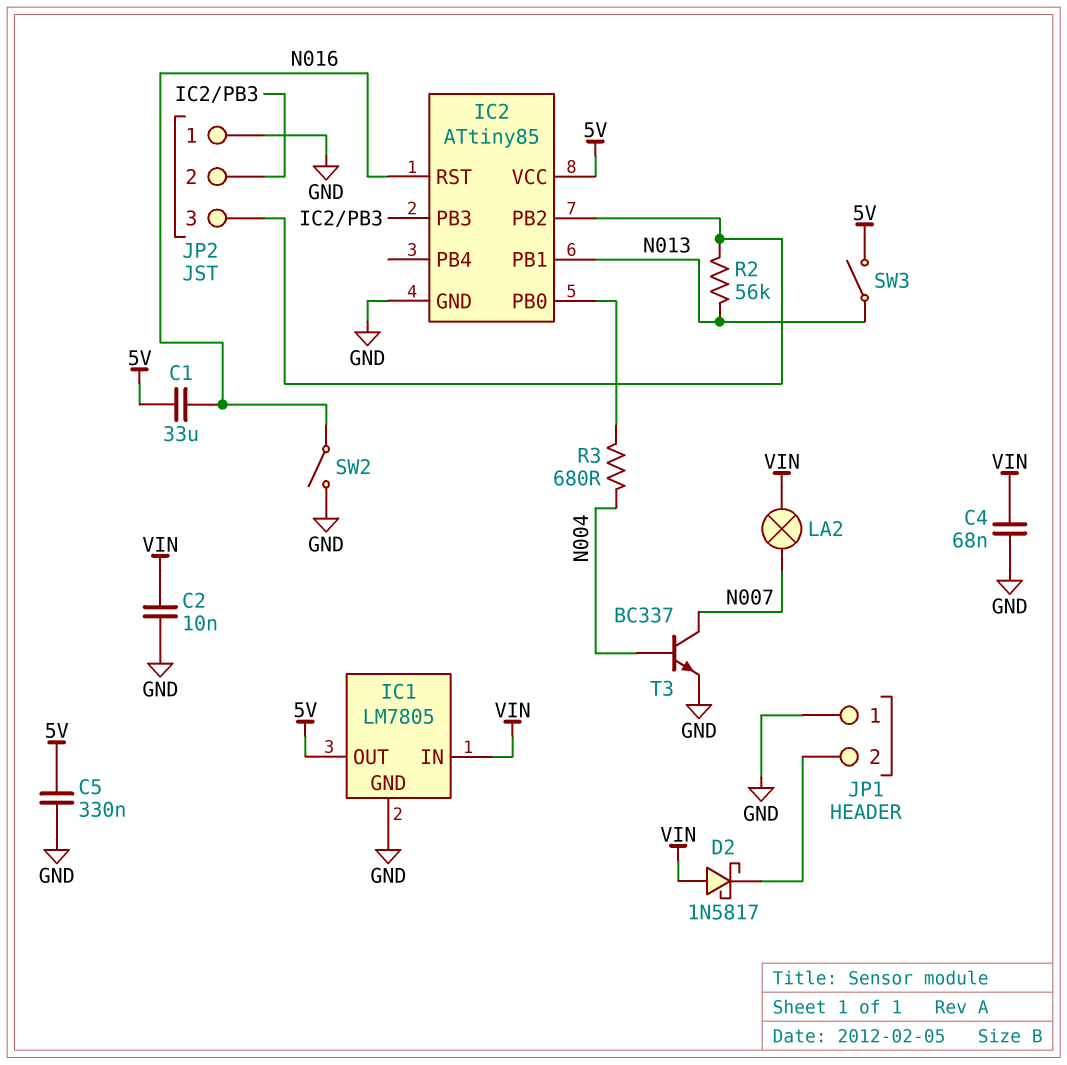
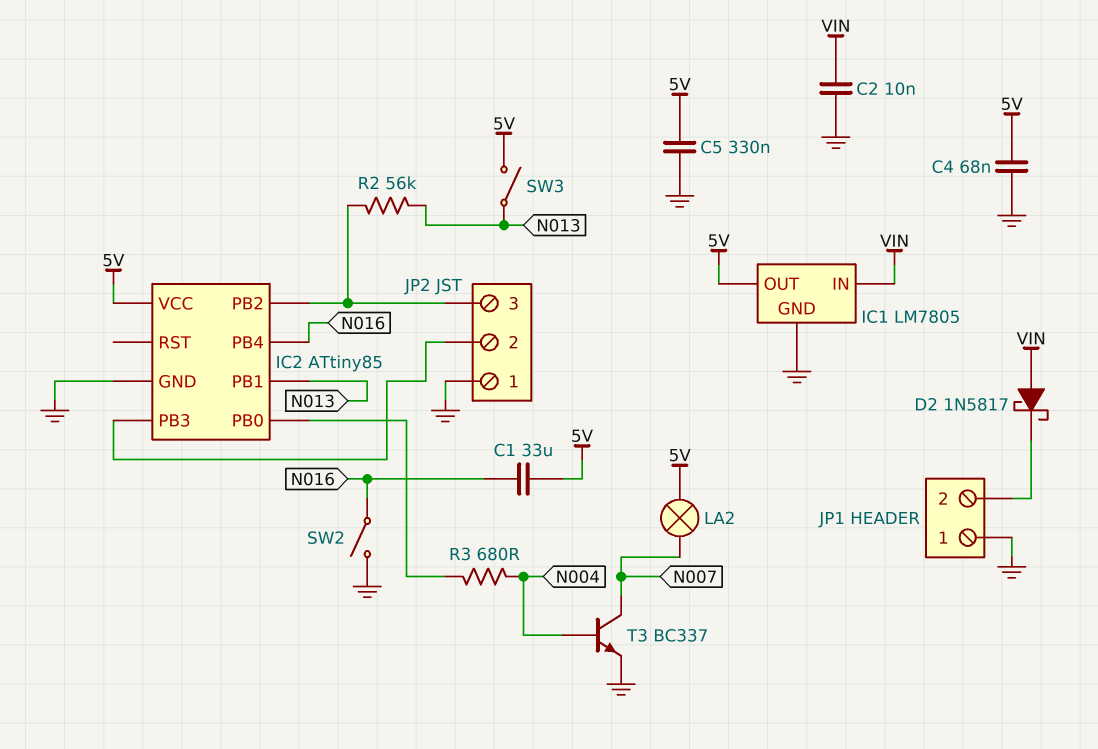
C4: 68nF (GND, VIN) -> 68nF (5V, GND)
IC2 pin PB4: none -> N016
IC2 pin RST: N016 -> none
LA2: lamp (N007, VIN) -> lamp (5V, N007)

